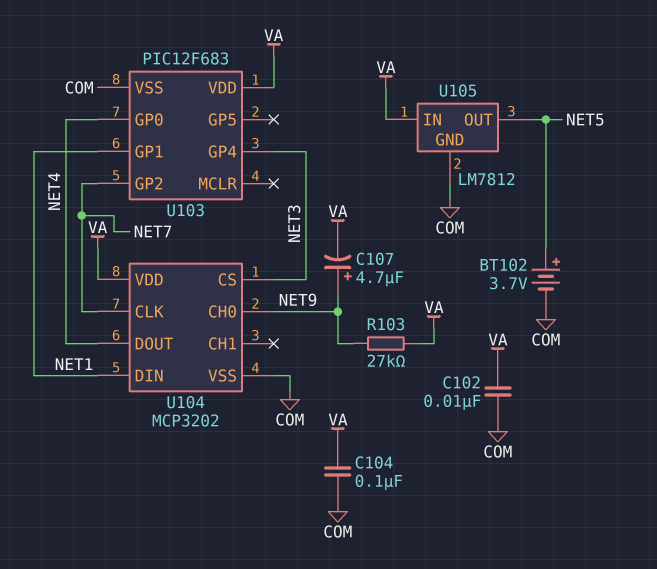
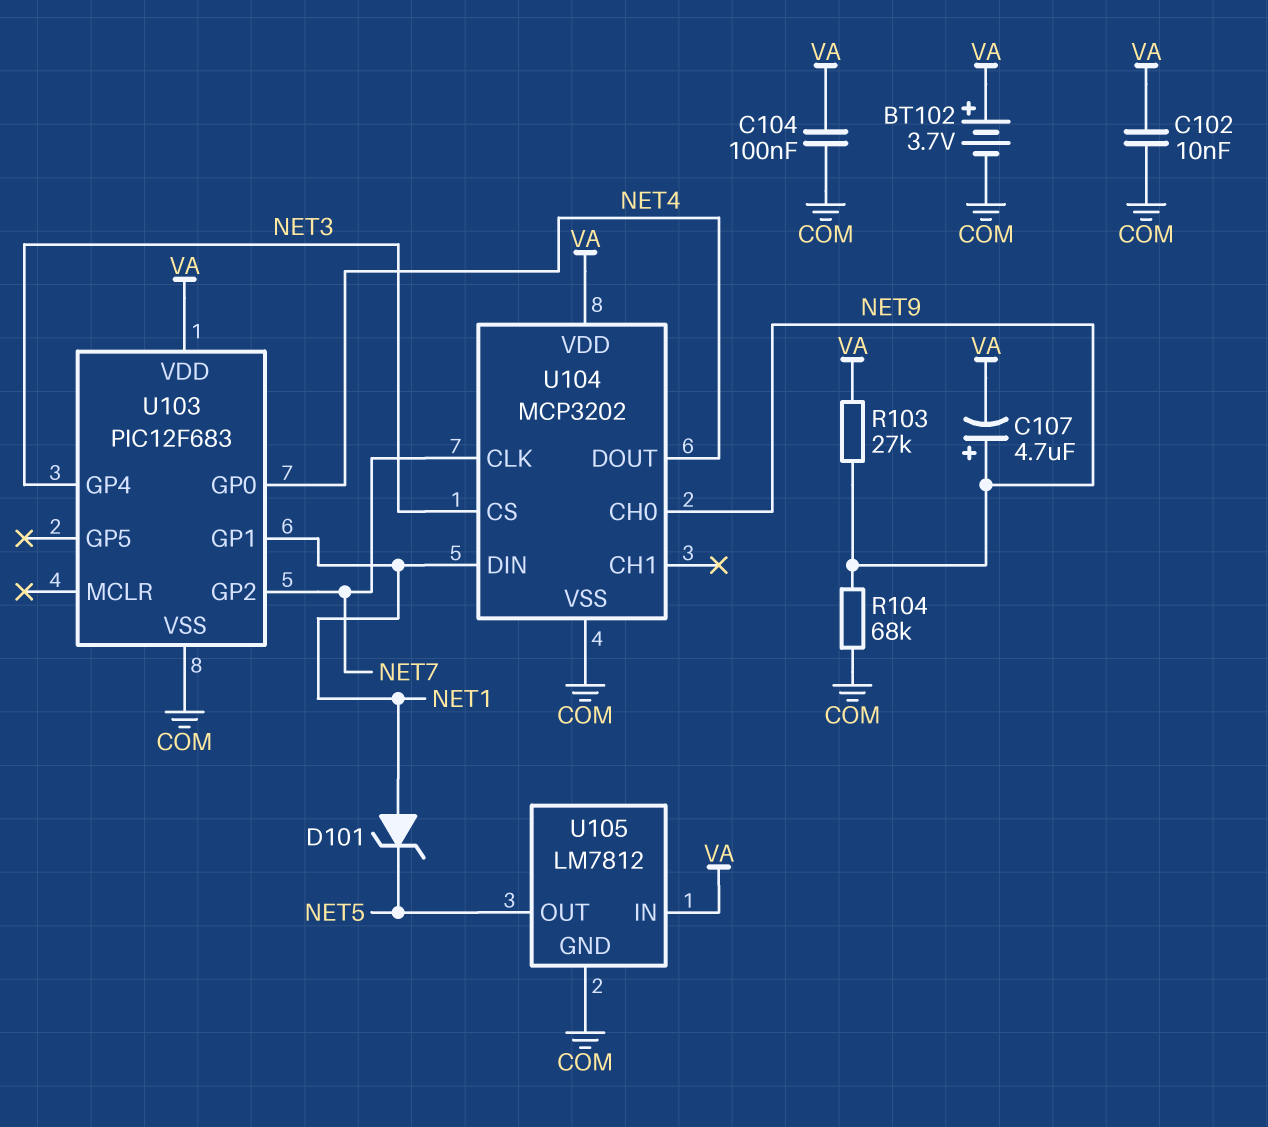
BT102: 3.7V (plus NET5, minus COM) -> 3.7V (plus VA, minus COM)
D101: none -> zener (A NET1, K NET5)
R104: none -> 68k (COM, NET9)

